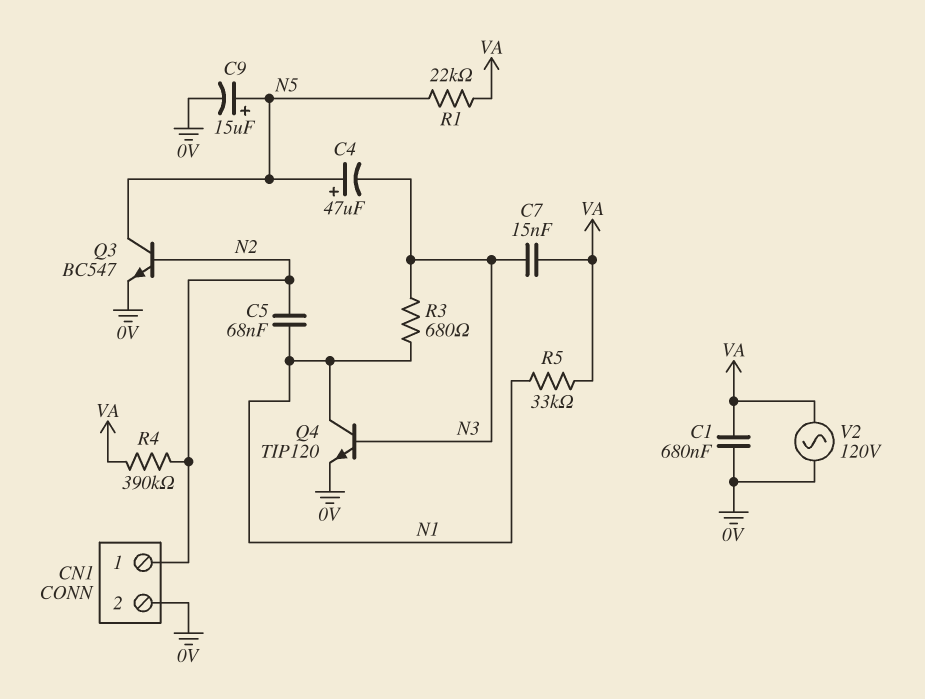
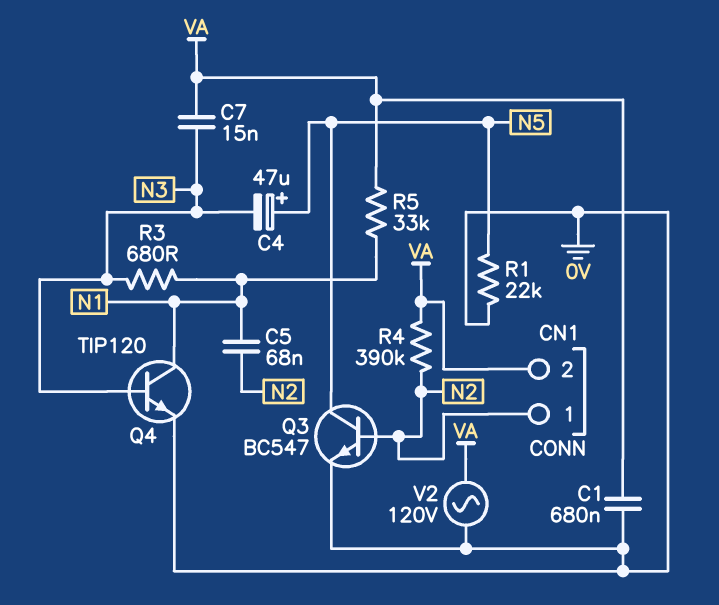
C9: 15uF (plus N5, minus 0V) -> none
CN1 pin 2: 0V -> VA
R1: 22k (N5, VA) -> 22k (0V, N5)

